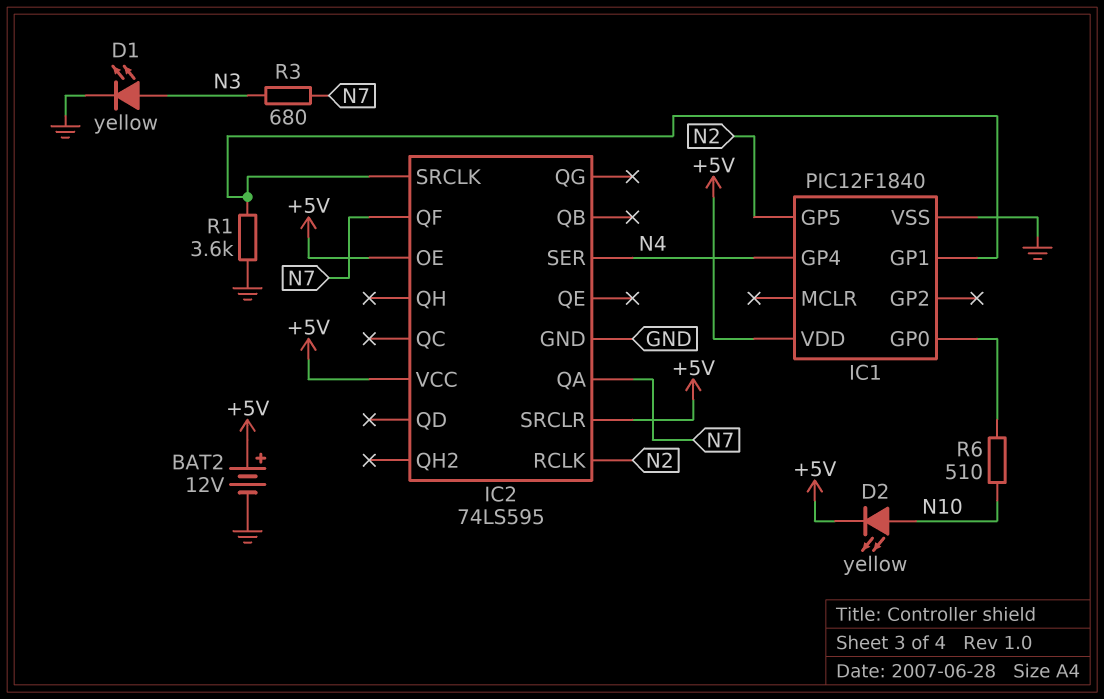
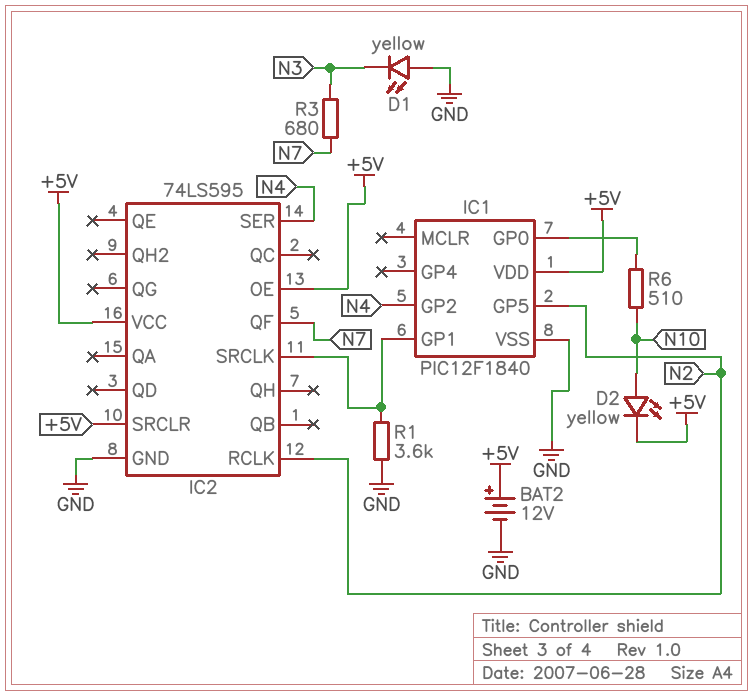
D1: LED yellow (A N3, K GND) -> LED yellow (A GND, K N3)
IC1 pin GP2: none -> N4
IC1 pin GP4: N4 -> none
IC2 pin QA: N7 -> none

